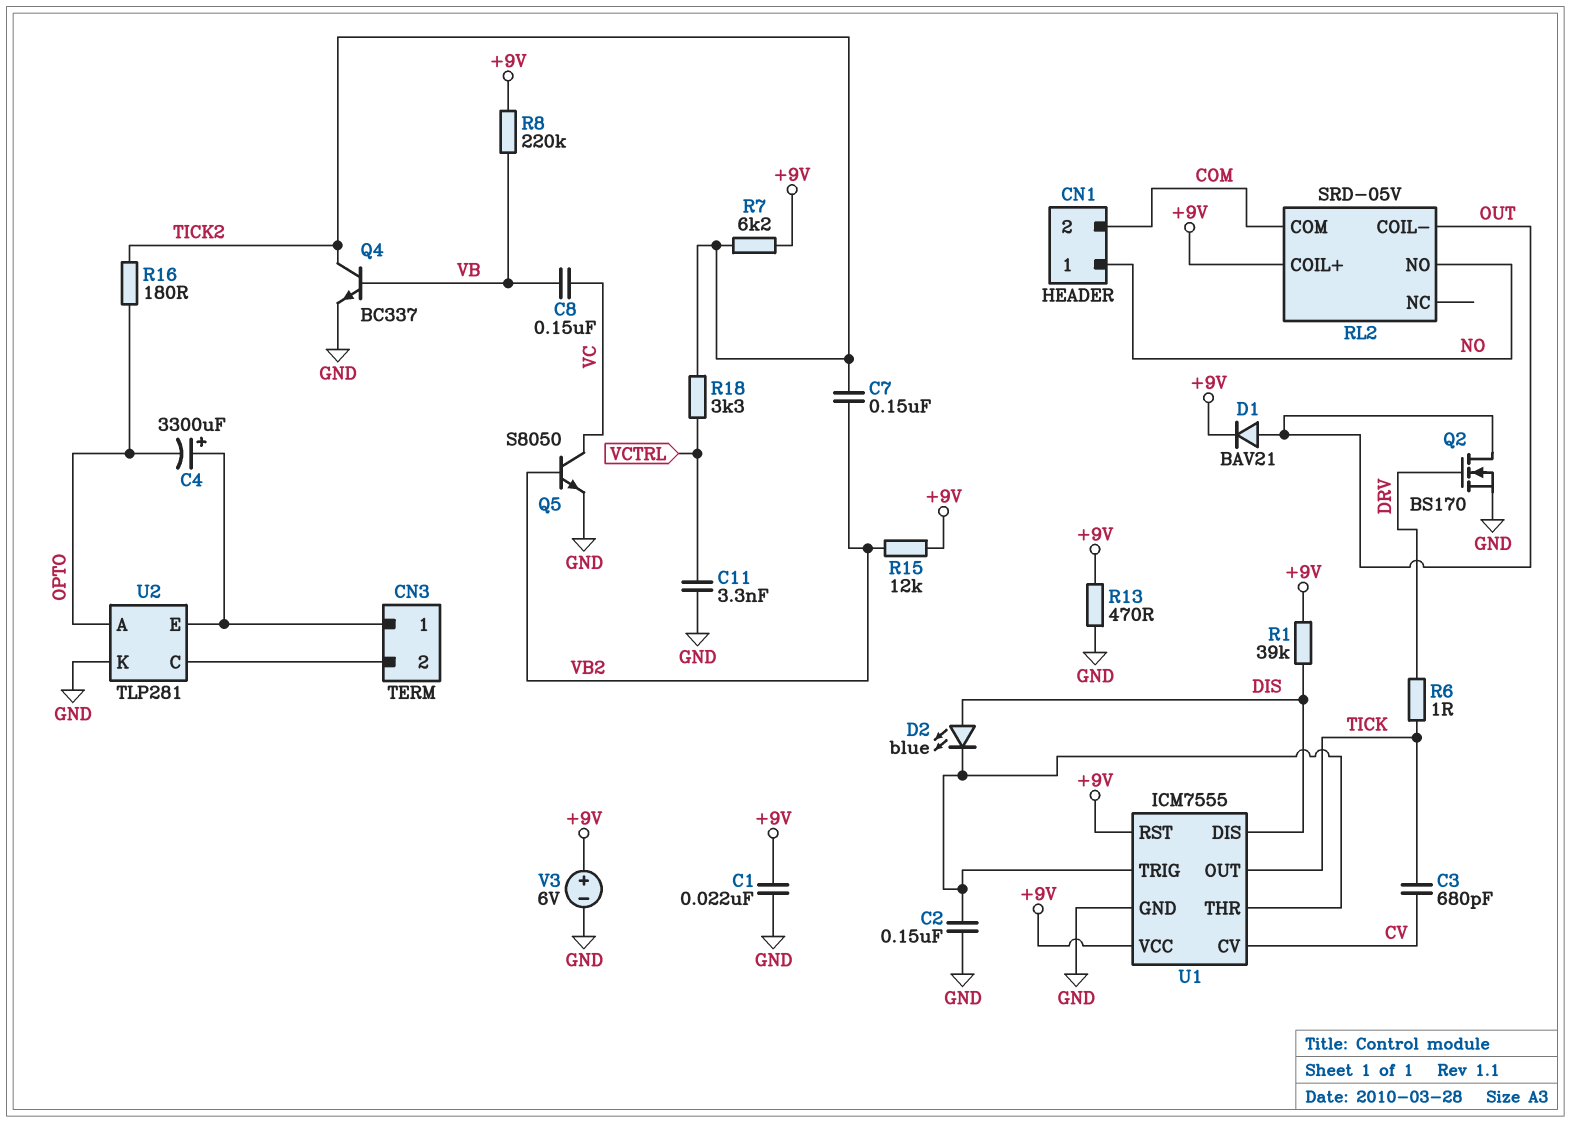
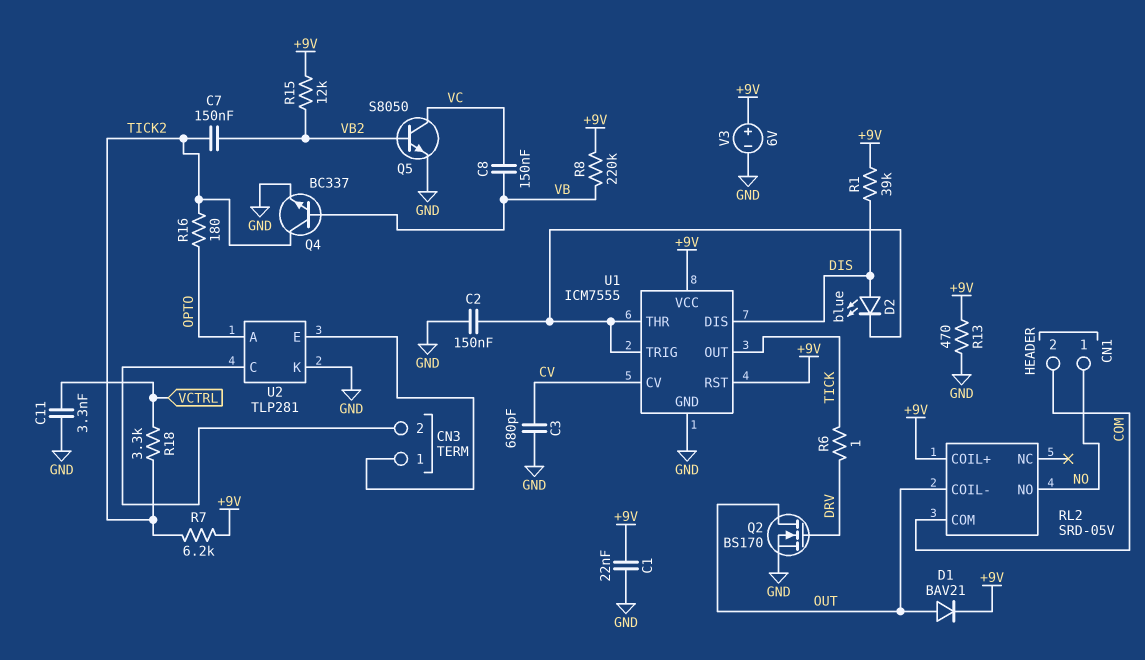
C3: 680pF (CV, TICK) -> 680pF (CV, GND)
C4: 3300uF (plus CN3/1, minus OPTO) -> none

